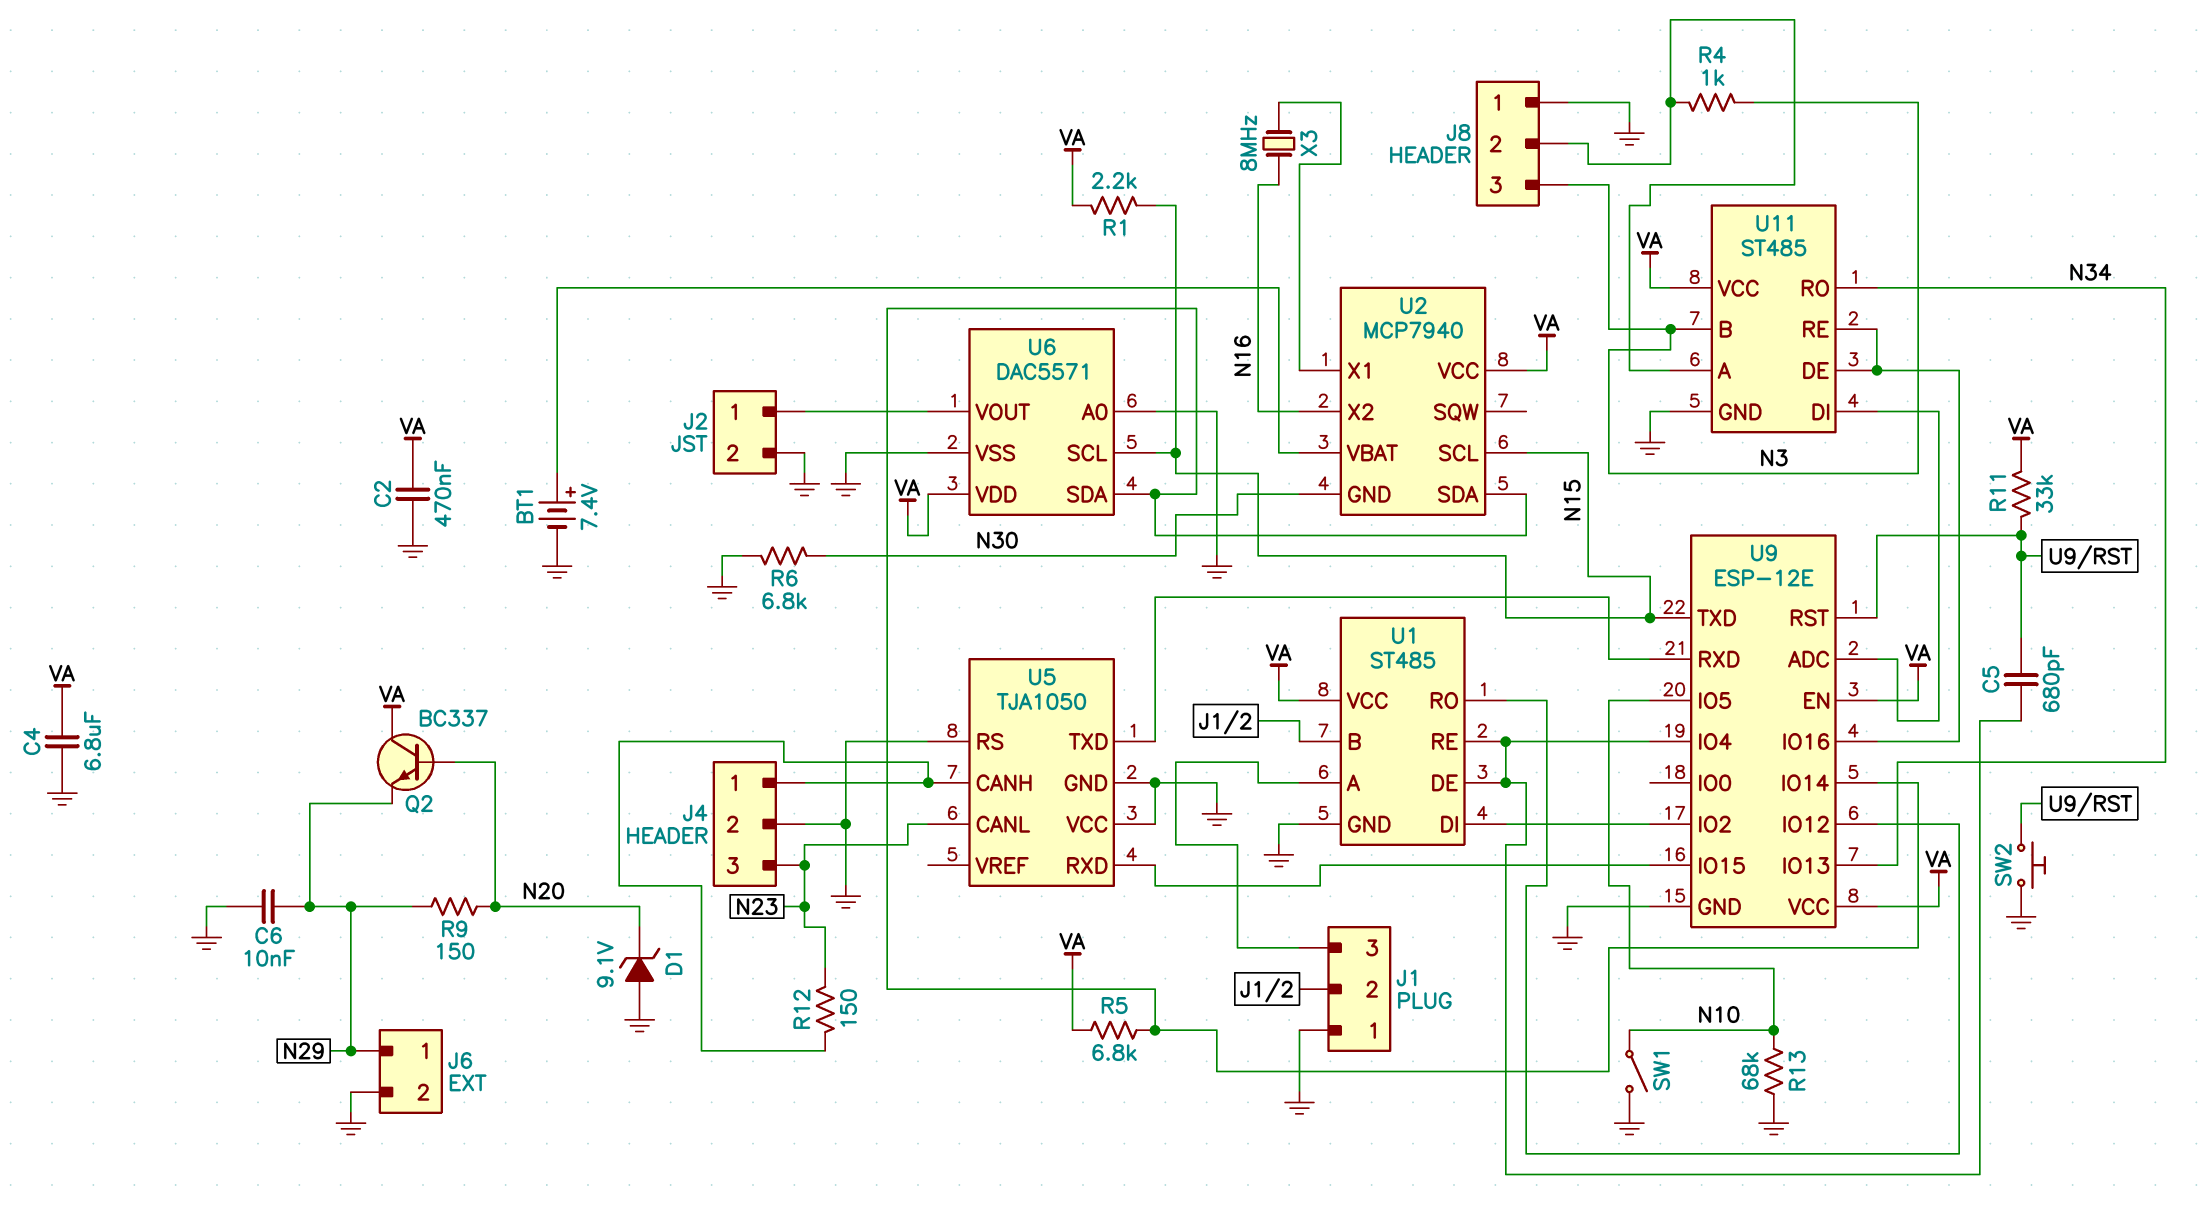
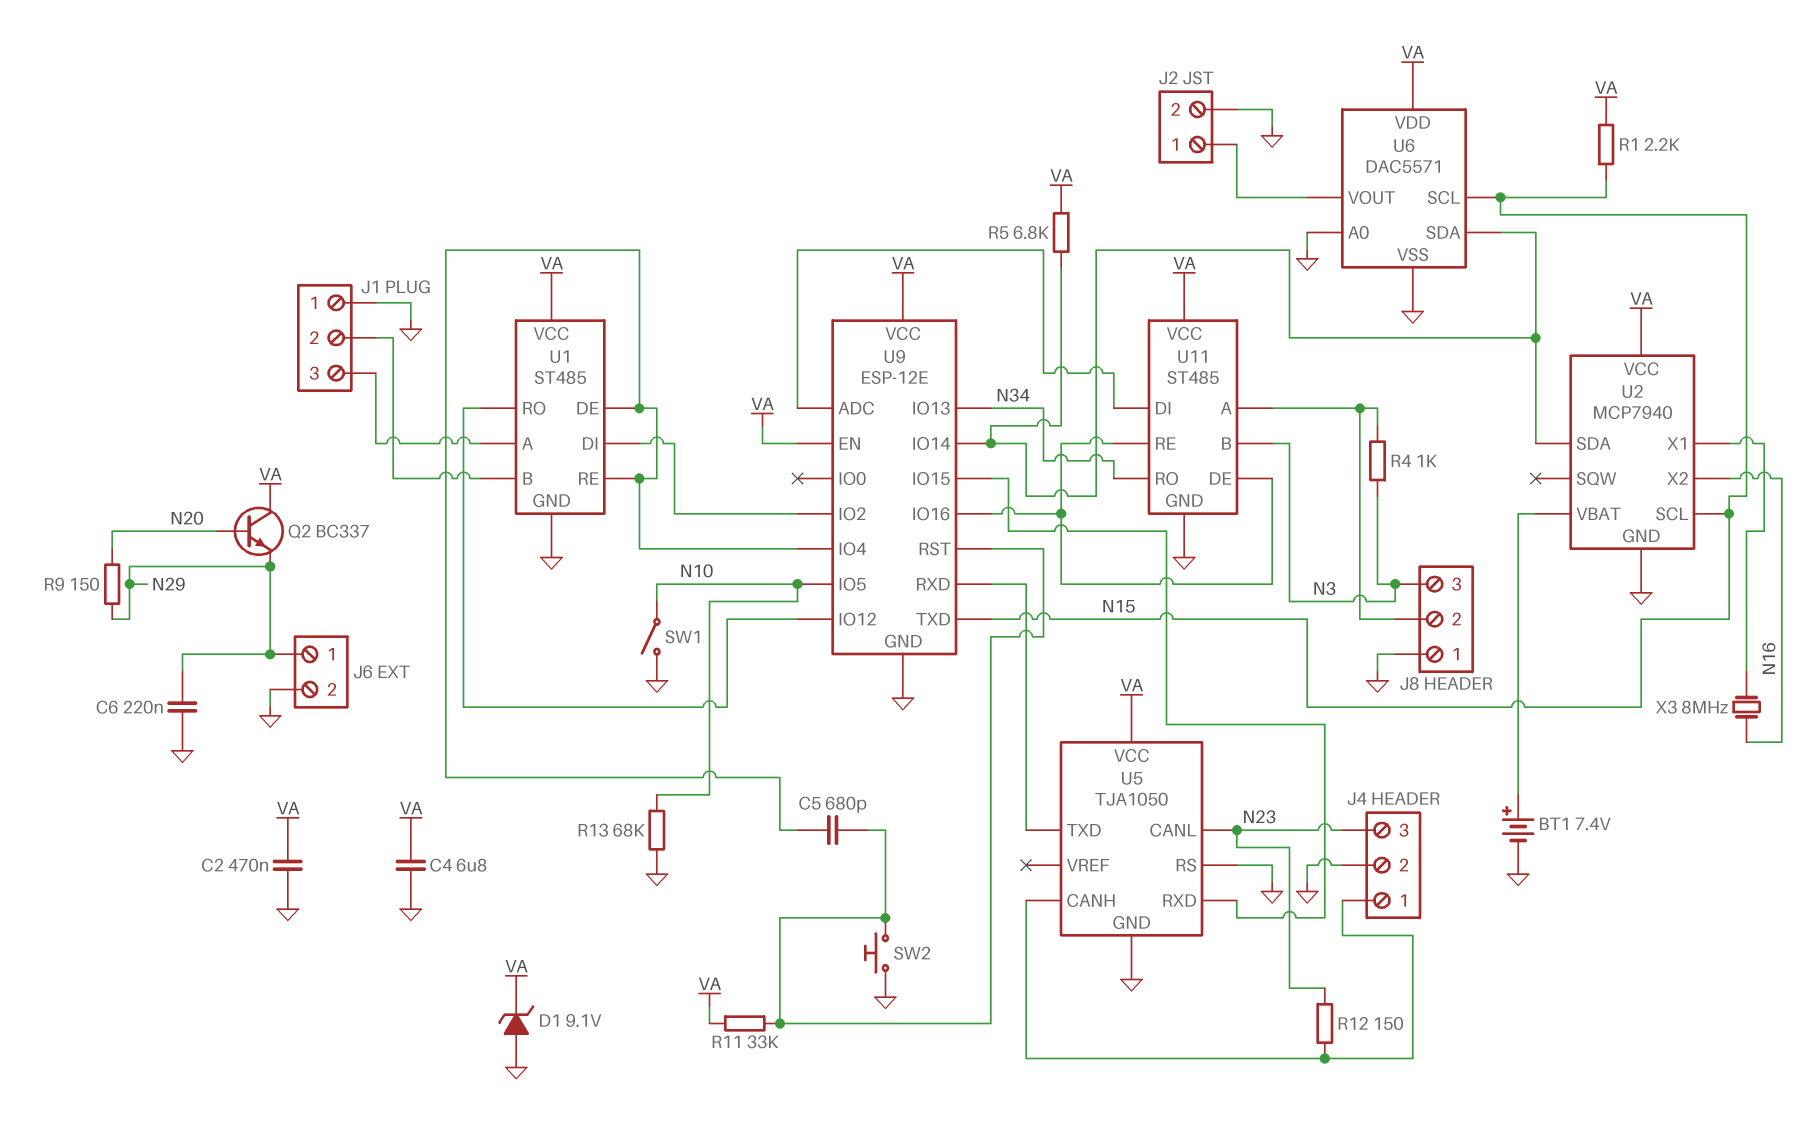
C6: 10nF (GND, N29) -> 220nF (GND, N29)
D1: zener 9.1V (A GND, K N20) -> zener 9.1V (A GND, K VA)
R6: 6.8k (GND, N30) -> none
U2 pin GND: N30 -> GND
U5 pin VCC: GND -> VA

